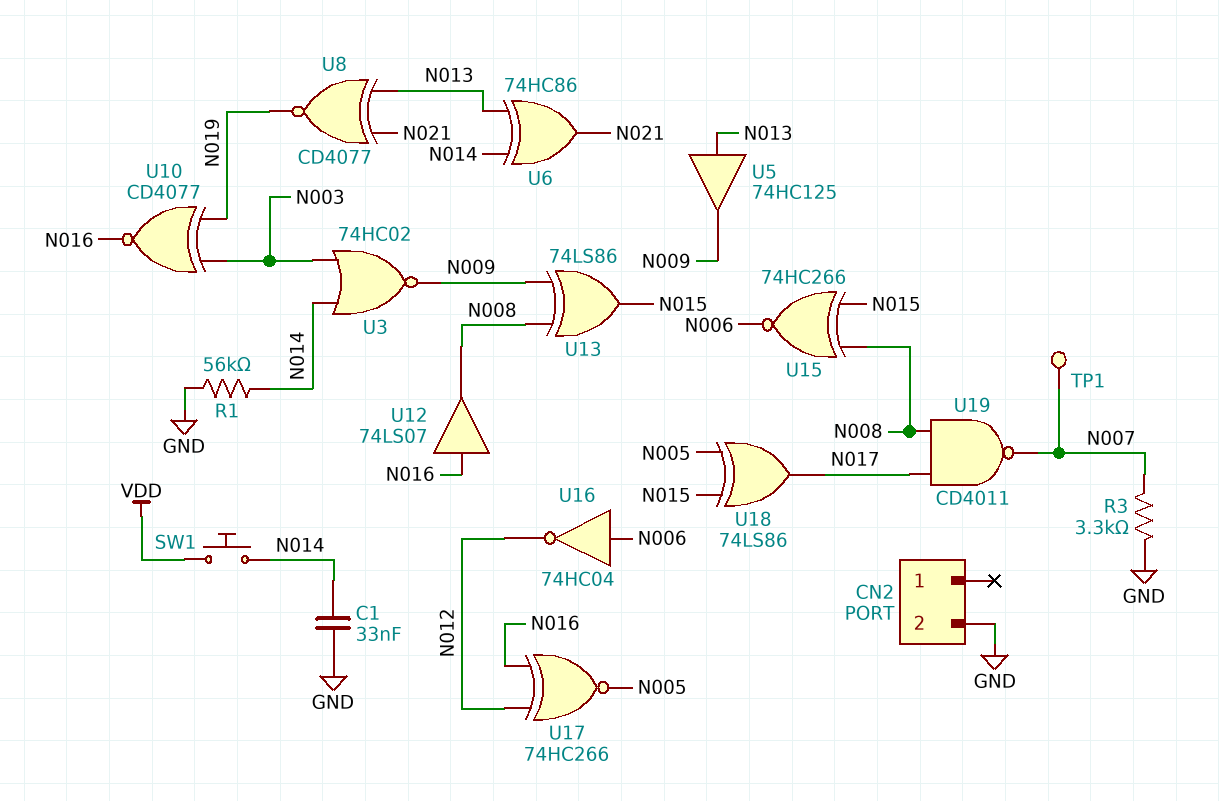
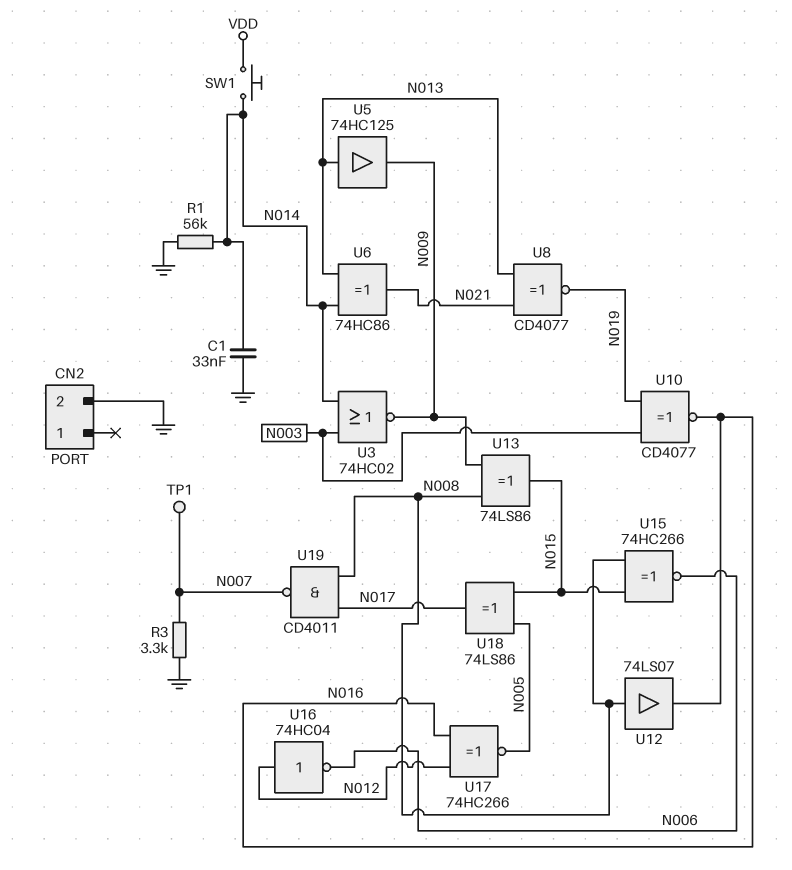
U12: buffer 74LS07 (in N016, out N008) -> buffer 74LS07 (in N008, out N016)
U16: NOT 74HC04 (in N006, out N012) -> NOT 74HC04 (in N012, out N006)

